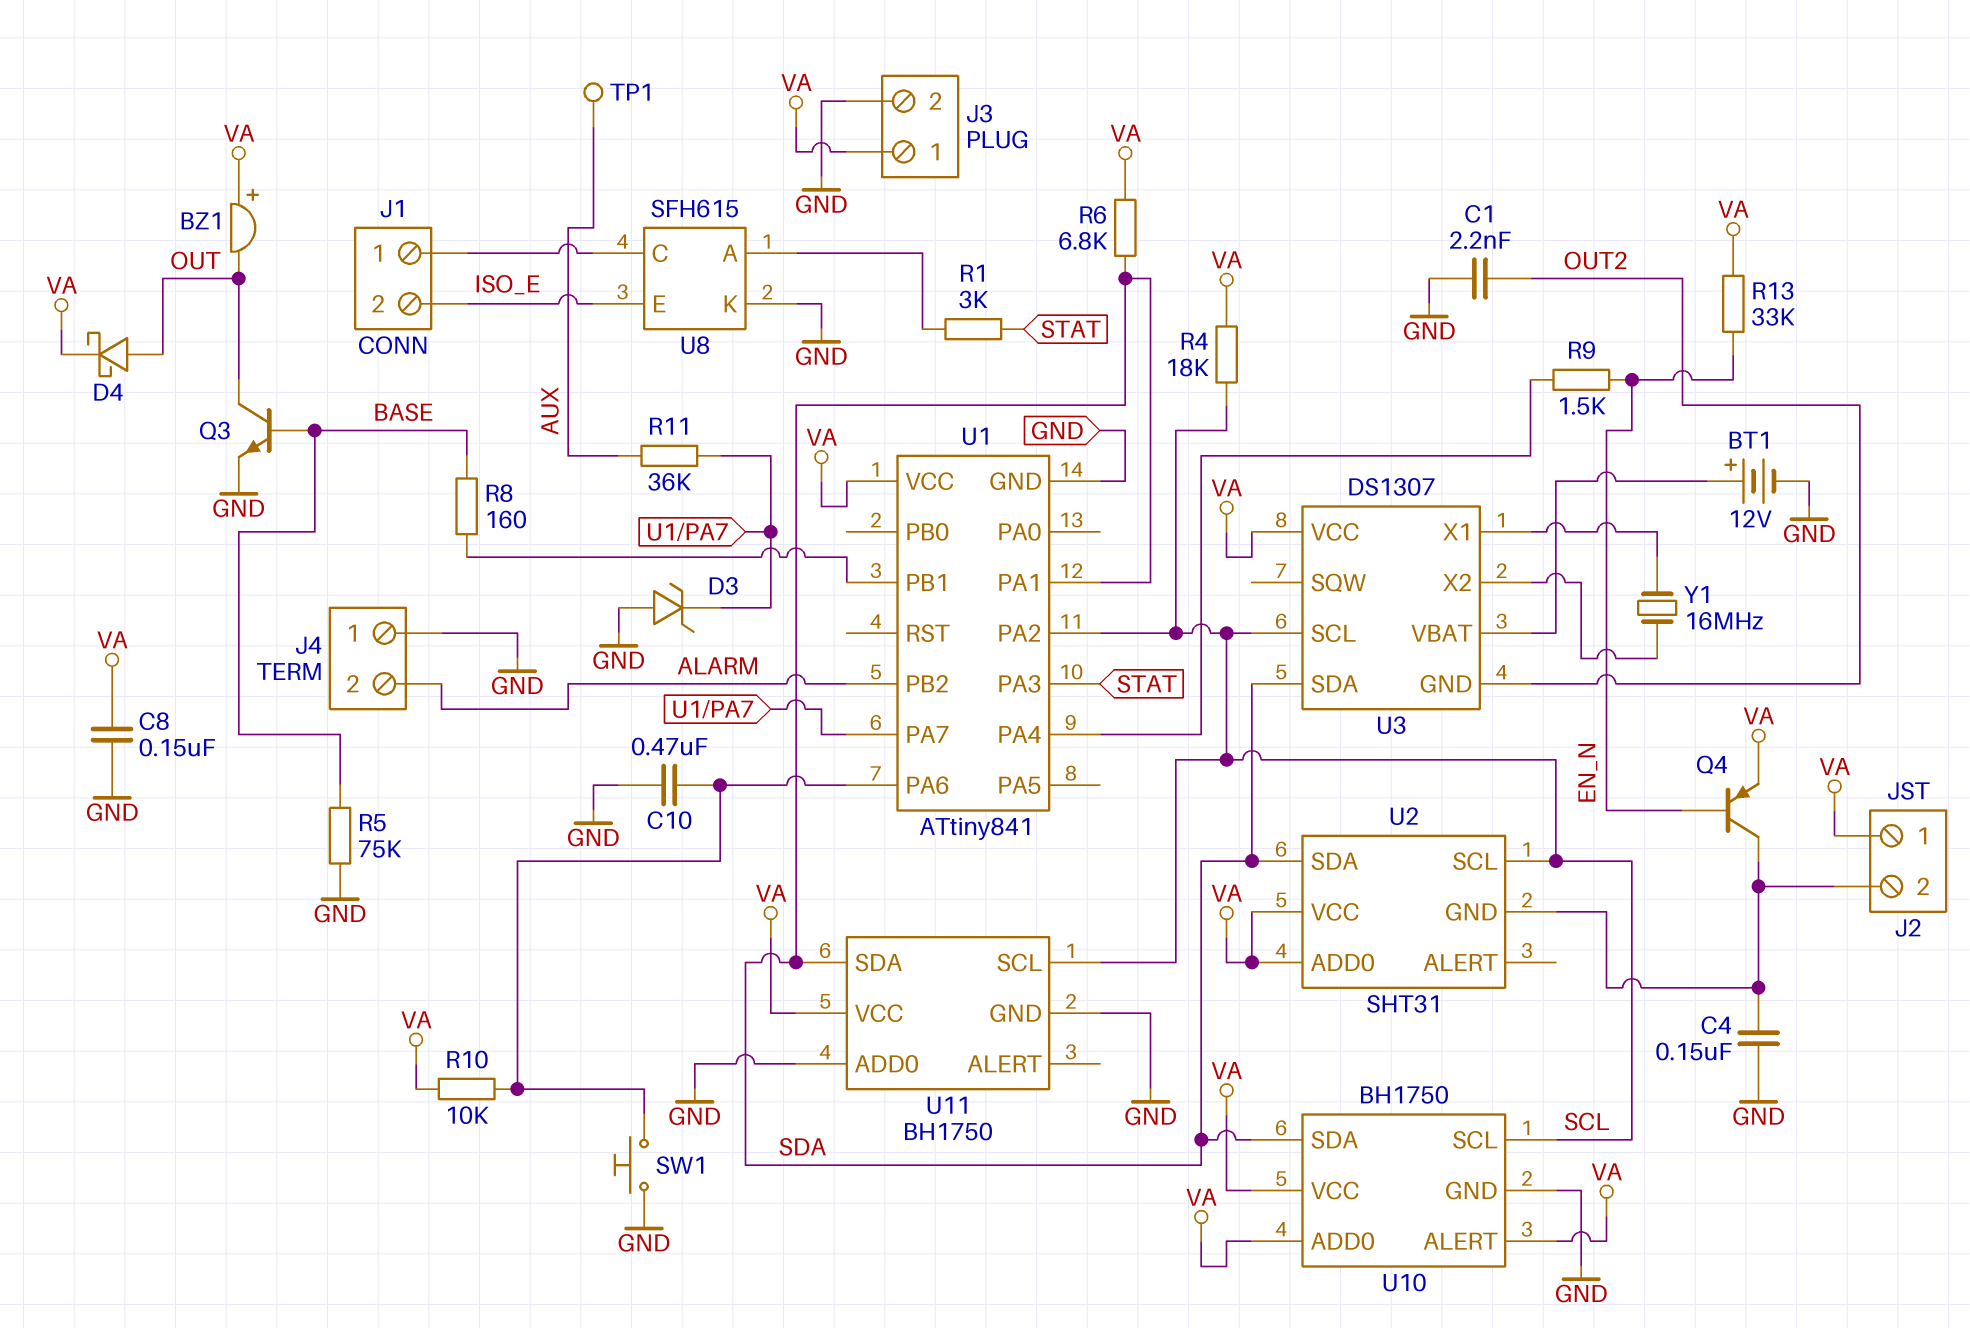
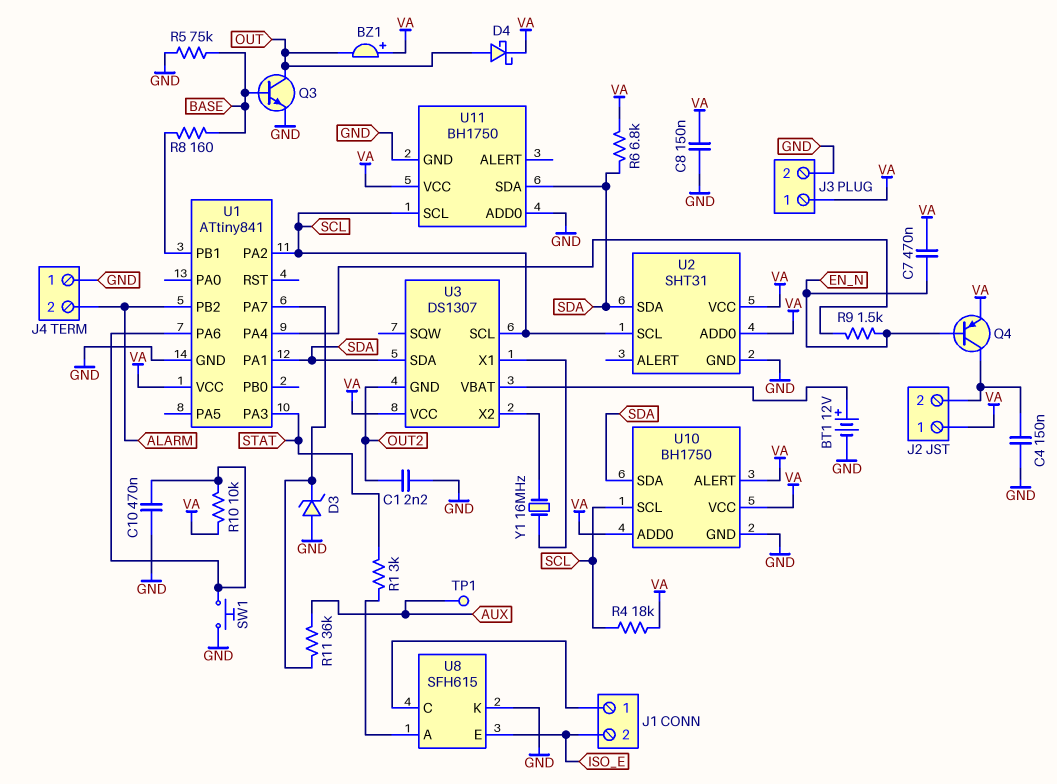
C7: none -> 470nF (EN_N, VA)
R13: 33k (EN_N, VA) -> none
U2 pin GND: J2/2 -> GND

